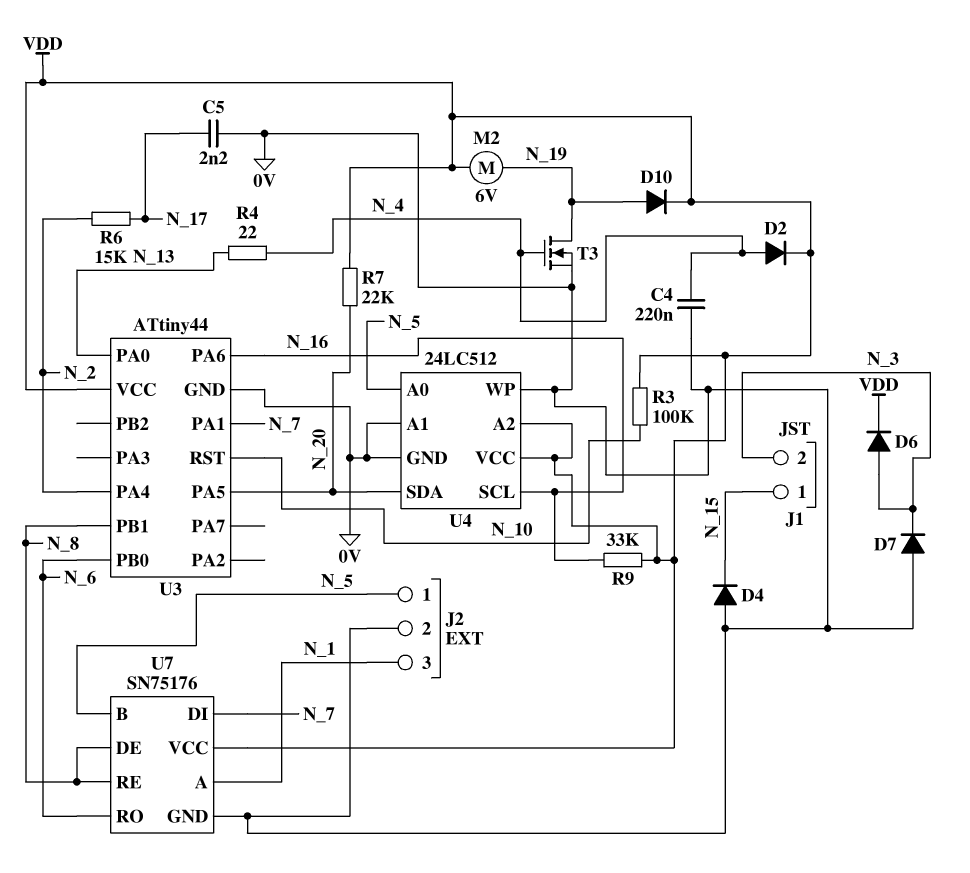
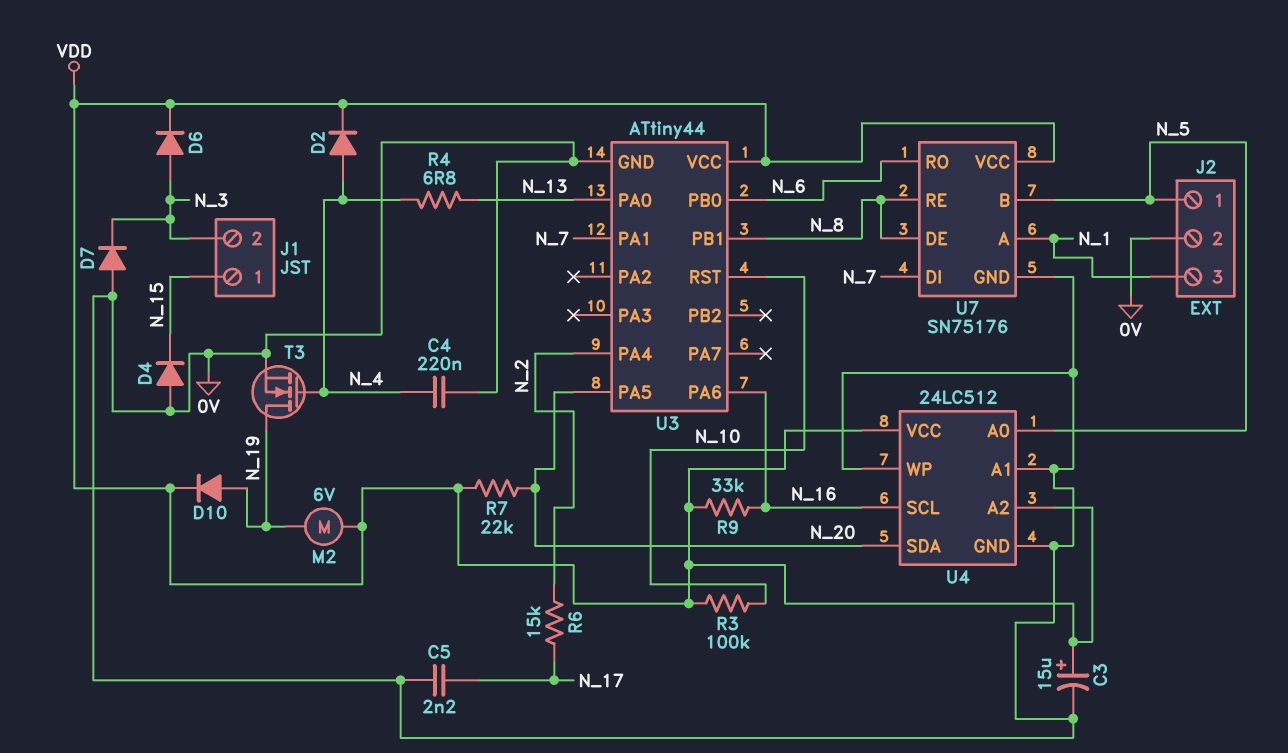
C3: none -> 15uF (plus VDD, minus 0V)
R4: 22 (N_4, N_13) -> 6.8 (N_4, N_13)

